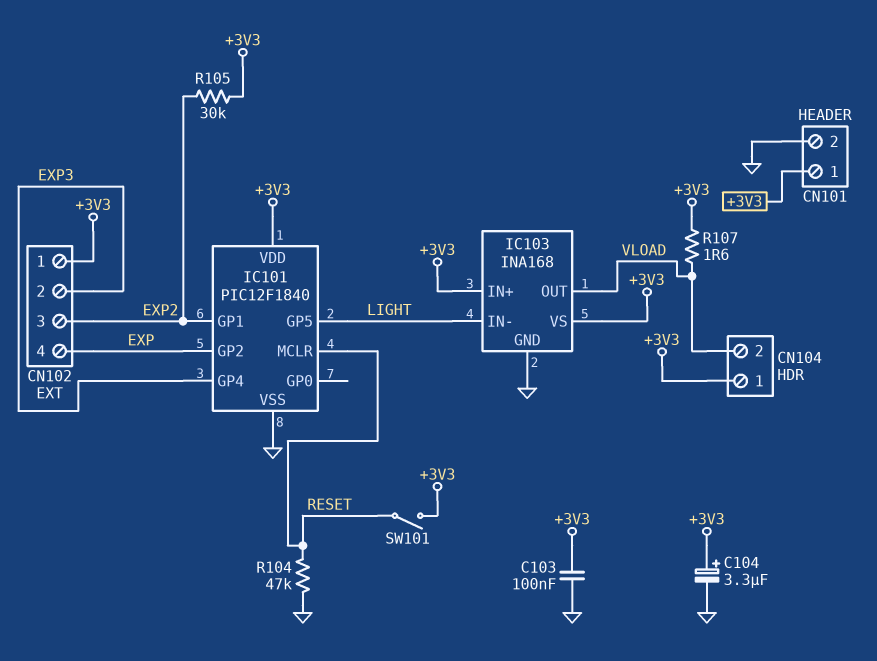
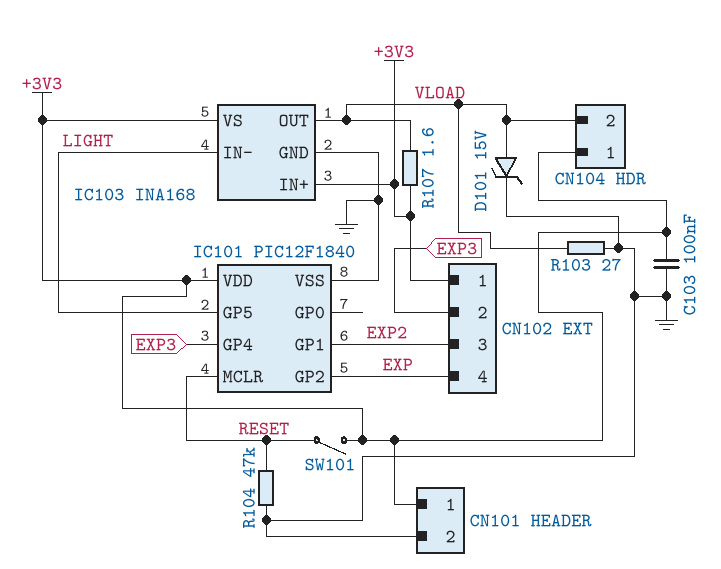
C104: 3.3uF (plus +3V3, minus GND) -> none
D101: none -> zener 15V (A VLOAD, K GND)
R103: none -> 27 (GND, VLOAD)
R105: 30k (+3V3, EXP2) -> none

